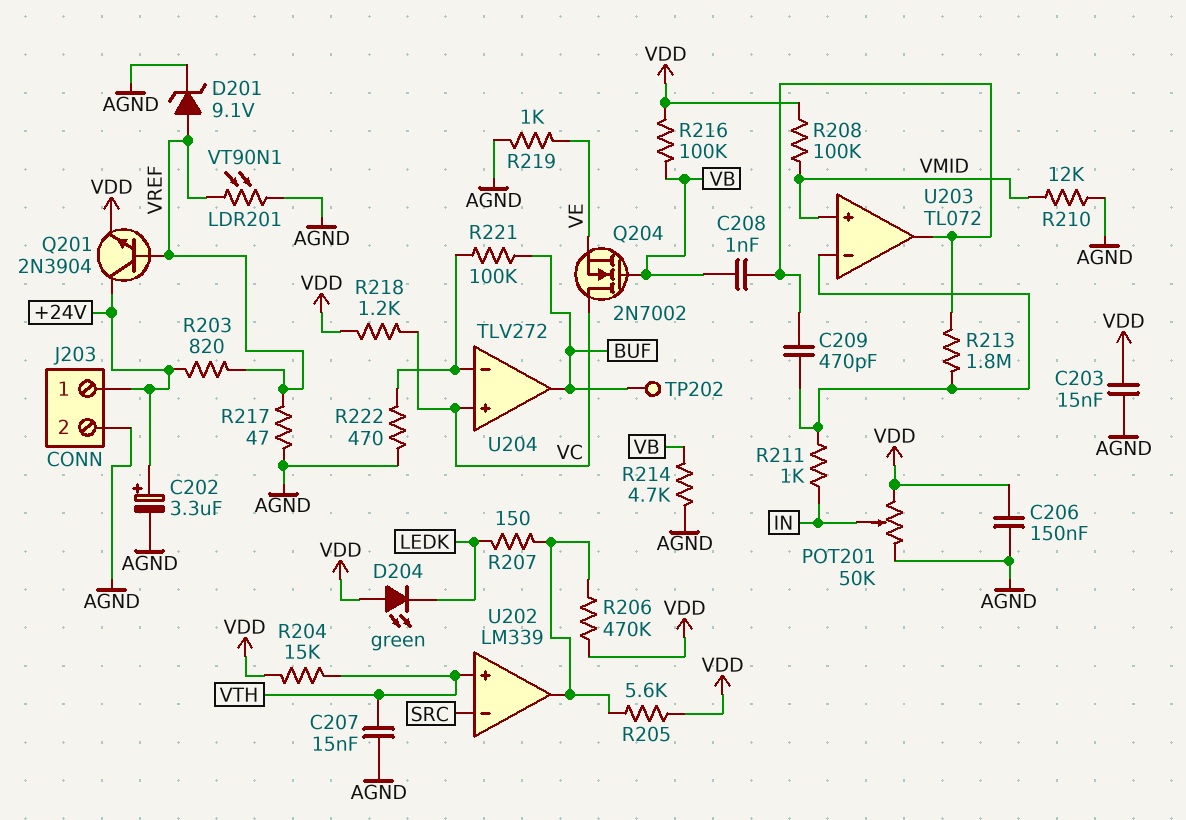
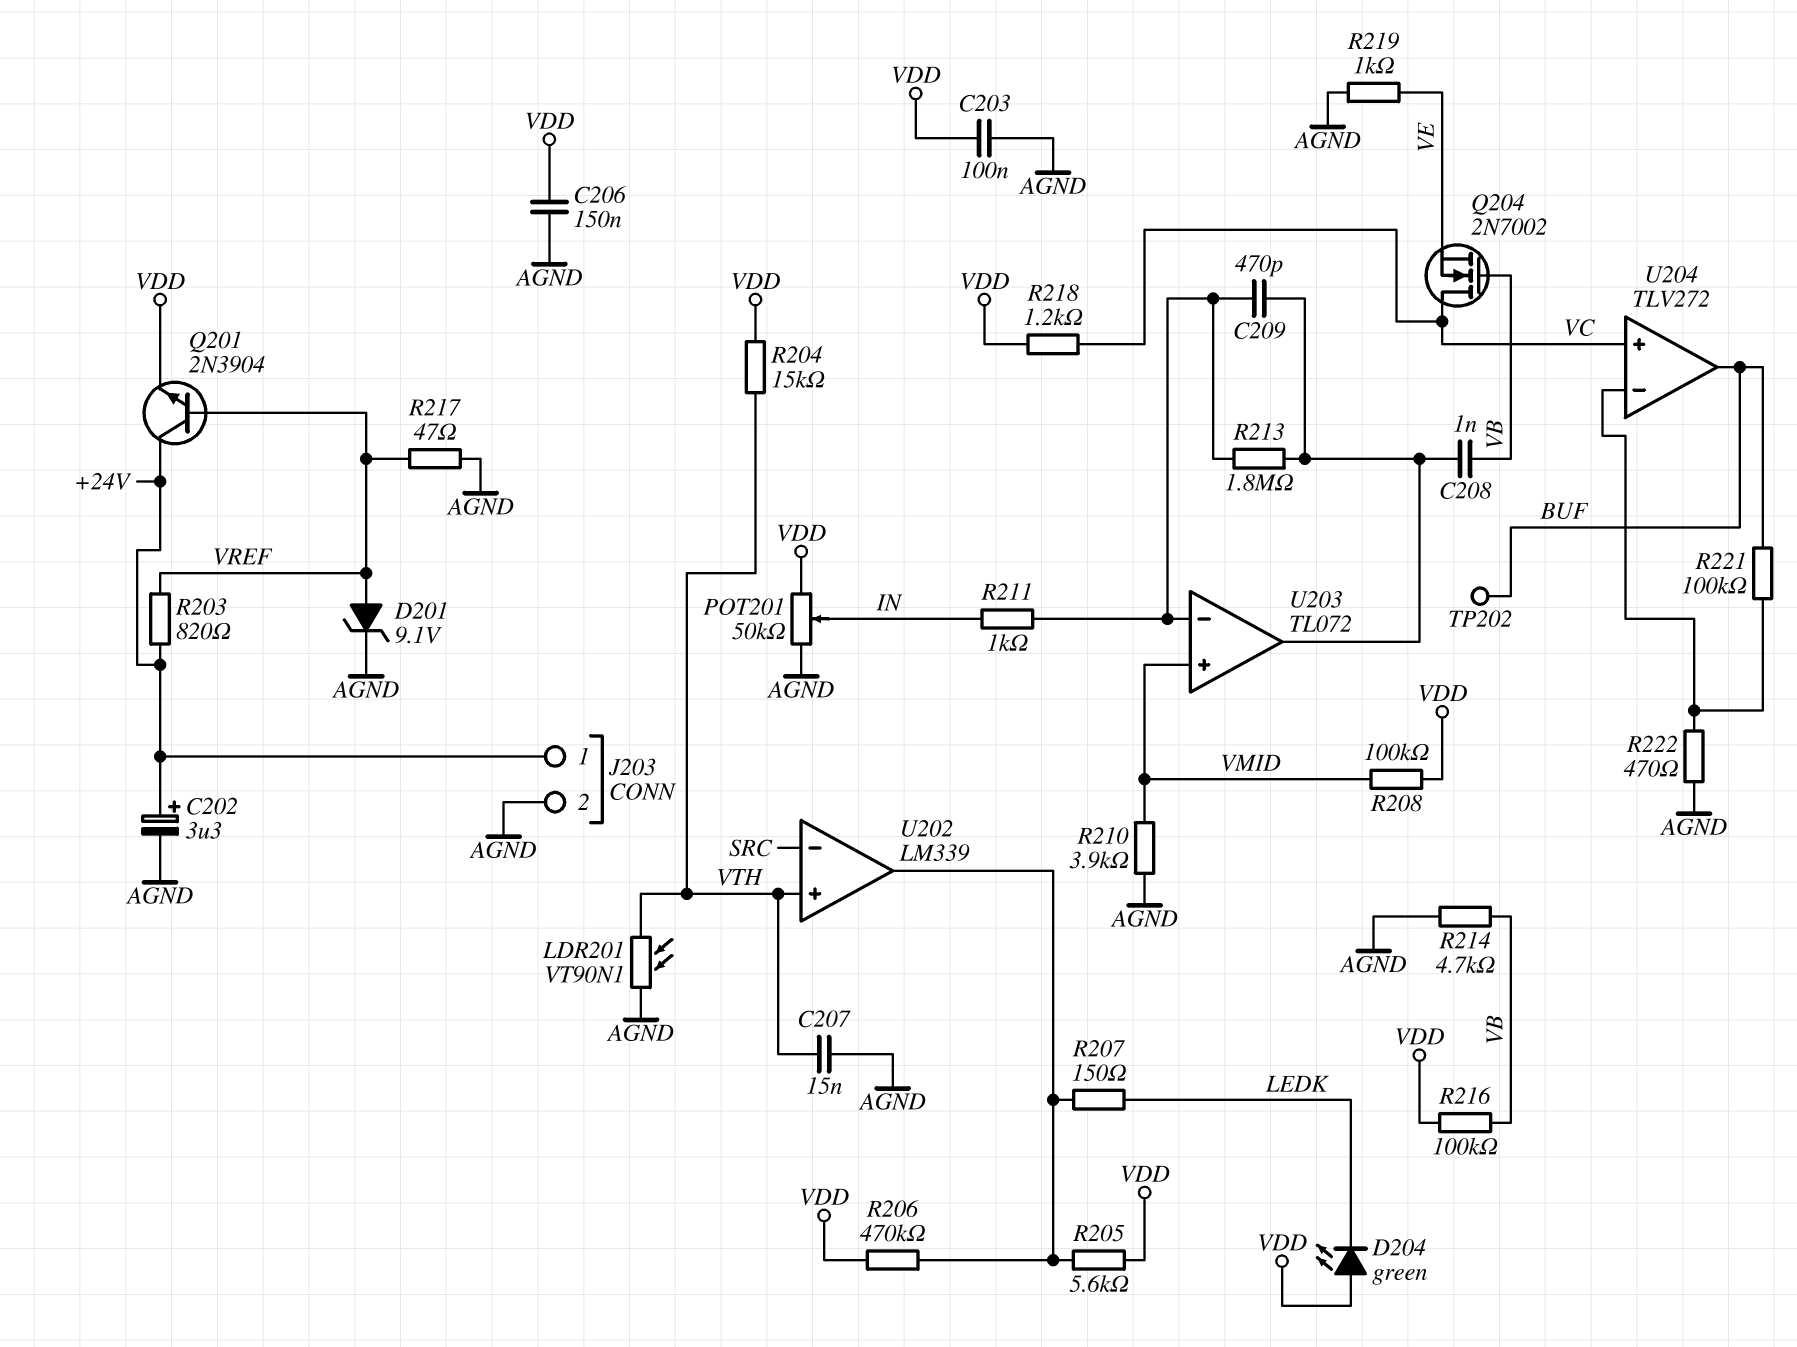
C203: 15nF (AGND, VDD) -> 100nF (AGND, VDD)
LDR201: VT90N1 (AGND, VREF) -> VT90N1 (AGND, VTH)
R210: 12k (AGND, VMID) -> 3.9k (AGND, VMID)

